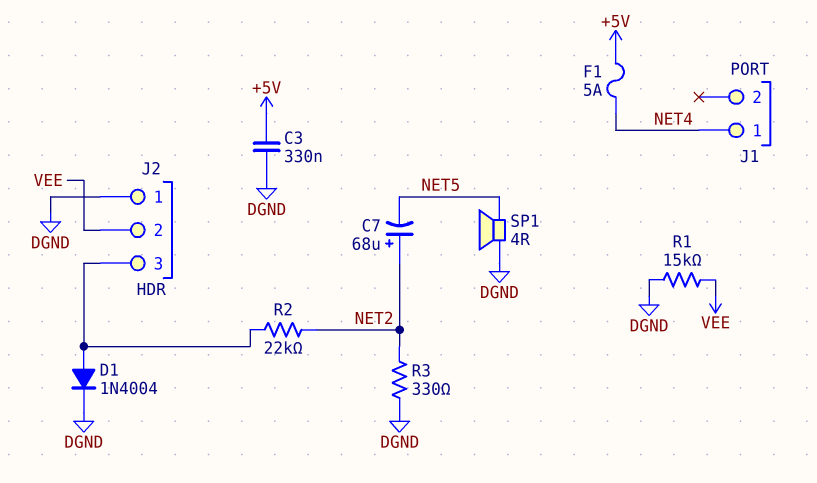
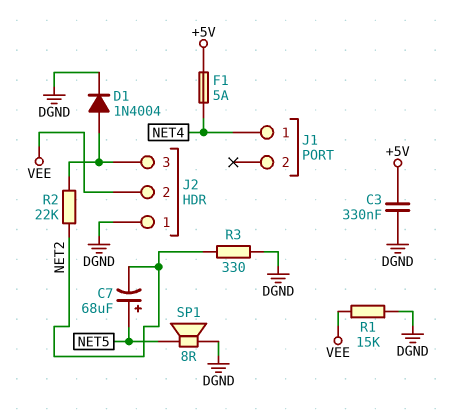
C7: 68uF (plus NET2, minus NET5) -> 68uF (plus NET5, minus NET2)
SP1: speaker 4R (DGND, NET5) -> speaker 8R (DGND, NET5)

